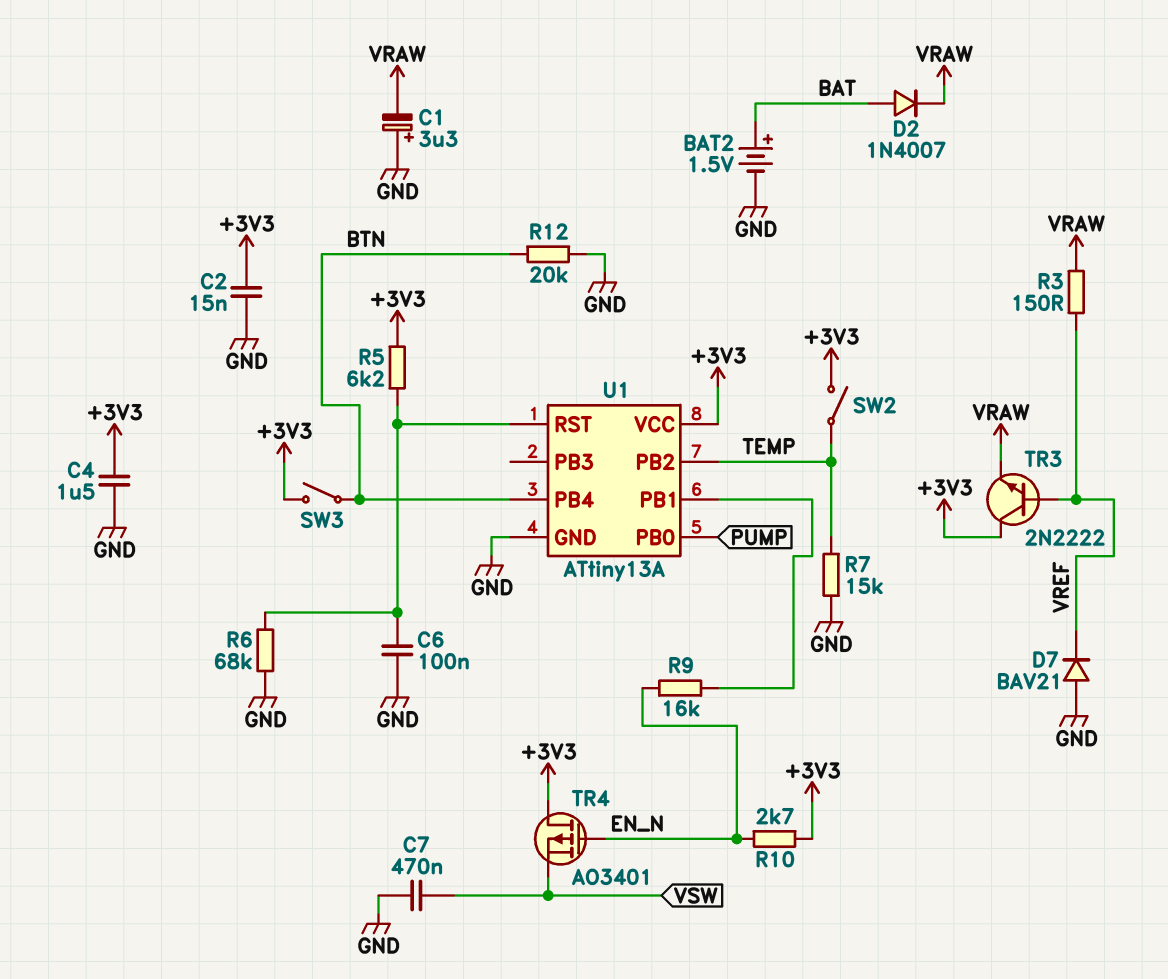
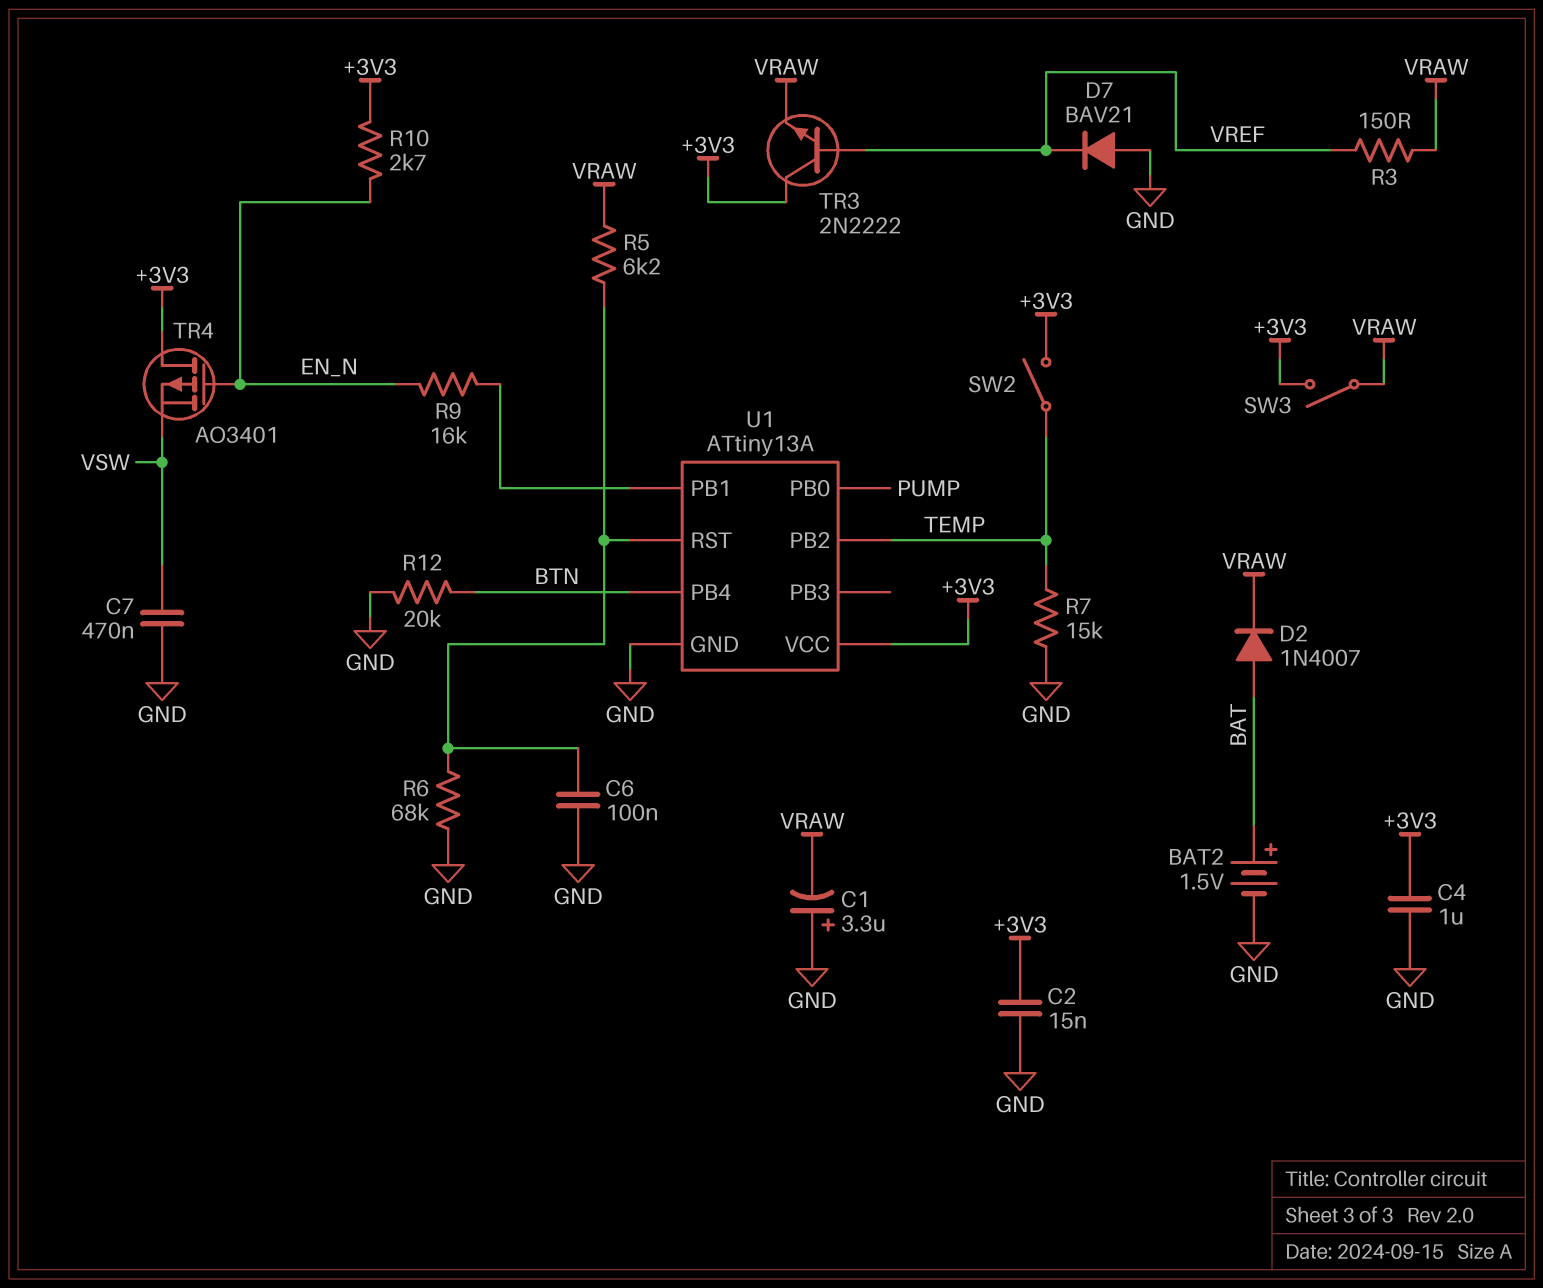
C4: 1.5uF (+3V3, GND) -> 1uF (+3V3, GND)
R5: 6.2k (+3V3, U1/RST) -> 6.2k (U1/RST, VRAW)
SW3: switch (+3V3, BTN) -> switch (+3V3, VRAW)

